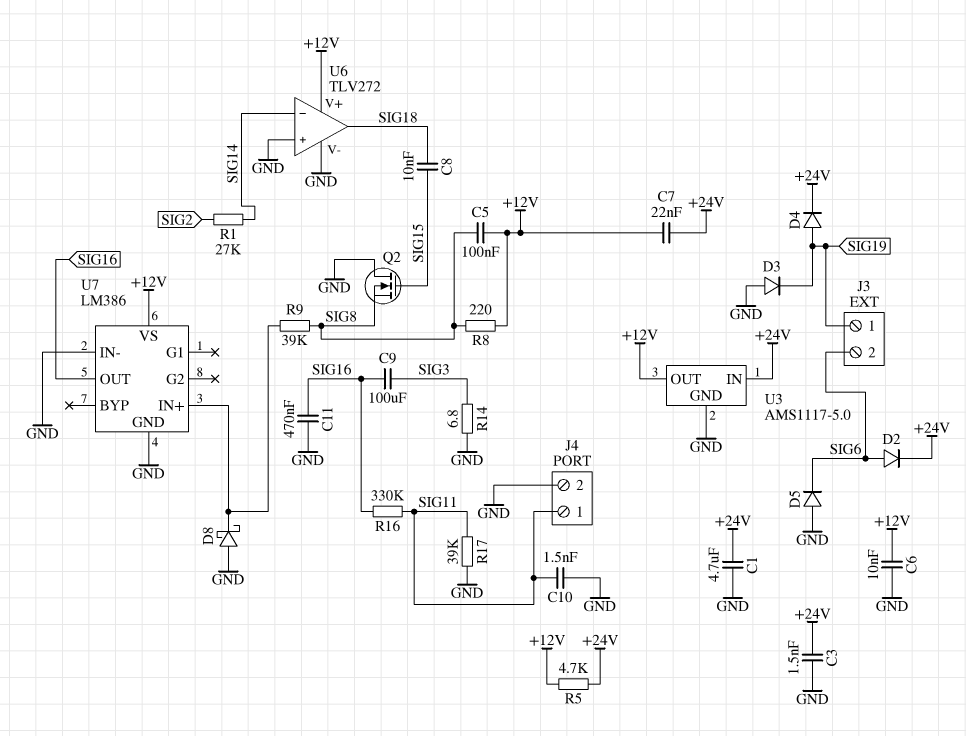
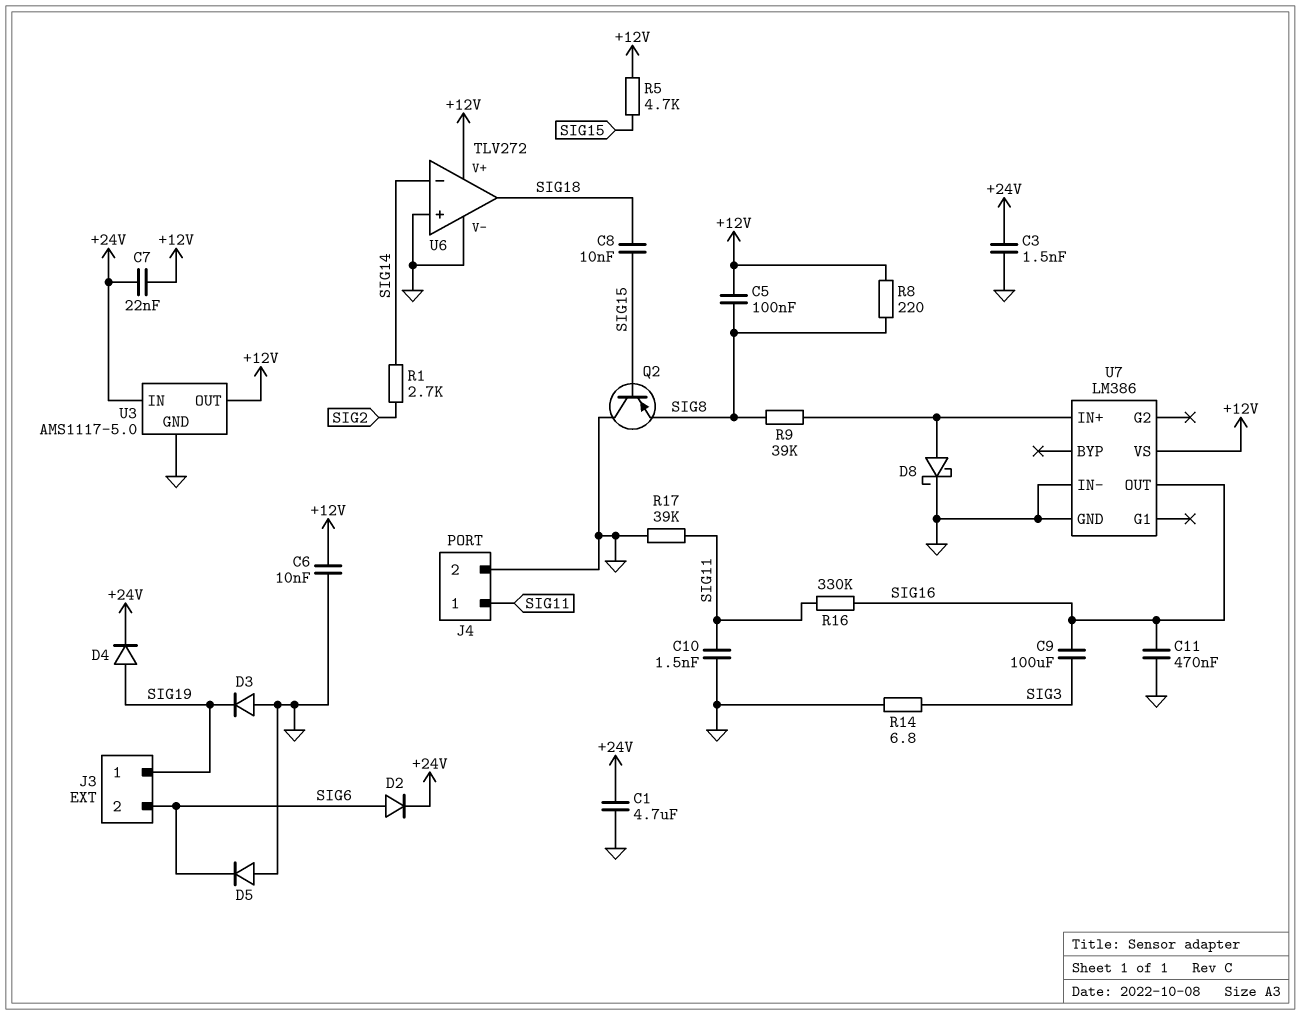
D8: schottky (A GND, K U7/IN+) -> schottky (A U7/IN+, K GND)
Q2: NMOS (G SIG15, D GND, S SIG8) -> PNP (B SIG15, C GND, E SIG8)
R1: 27k (SIG2, SIG14) -> 2.7k (SIG2, SIG14)
R5: 4.7k (+12V, +24V) -> 4.7k (+12V, SIG15)

